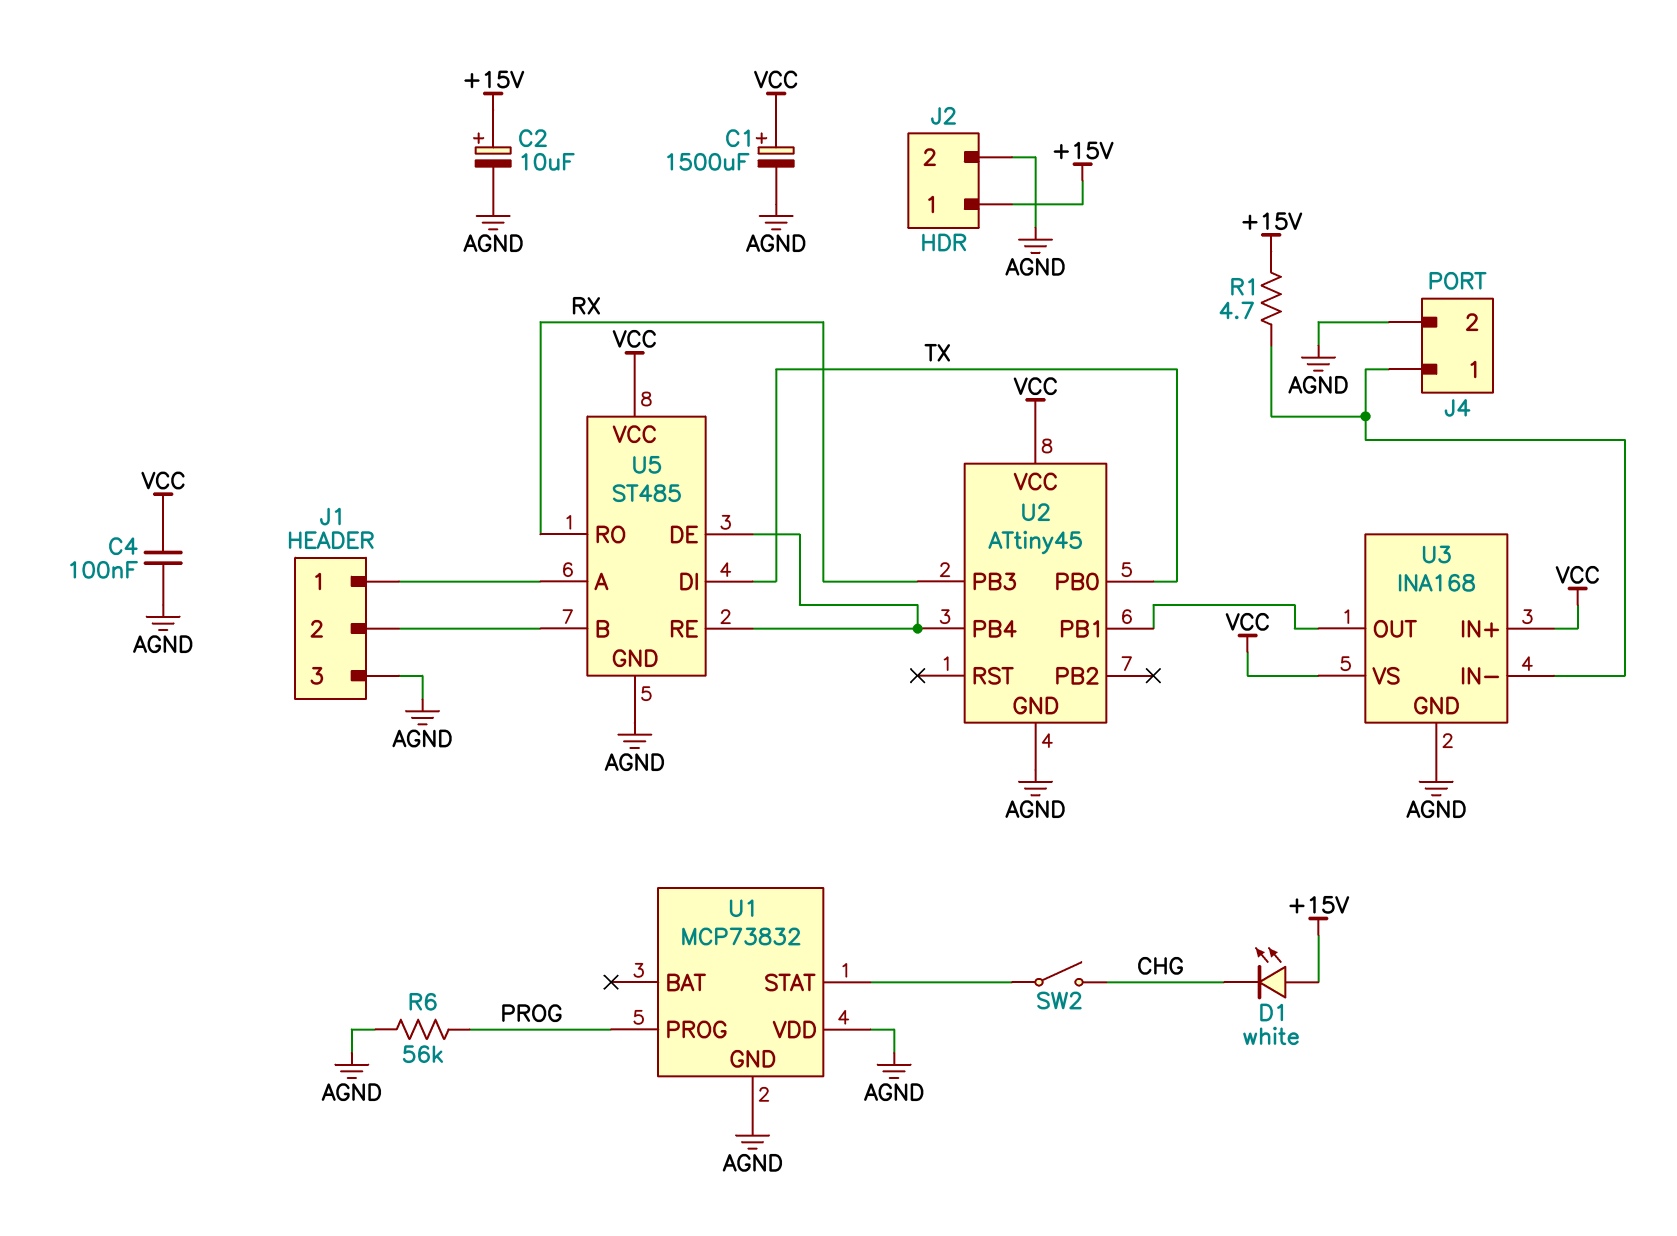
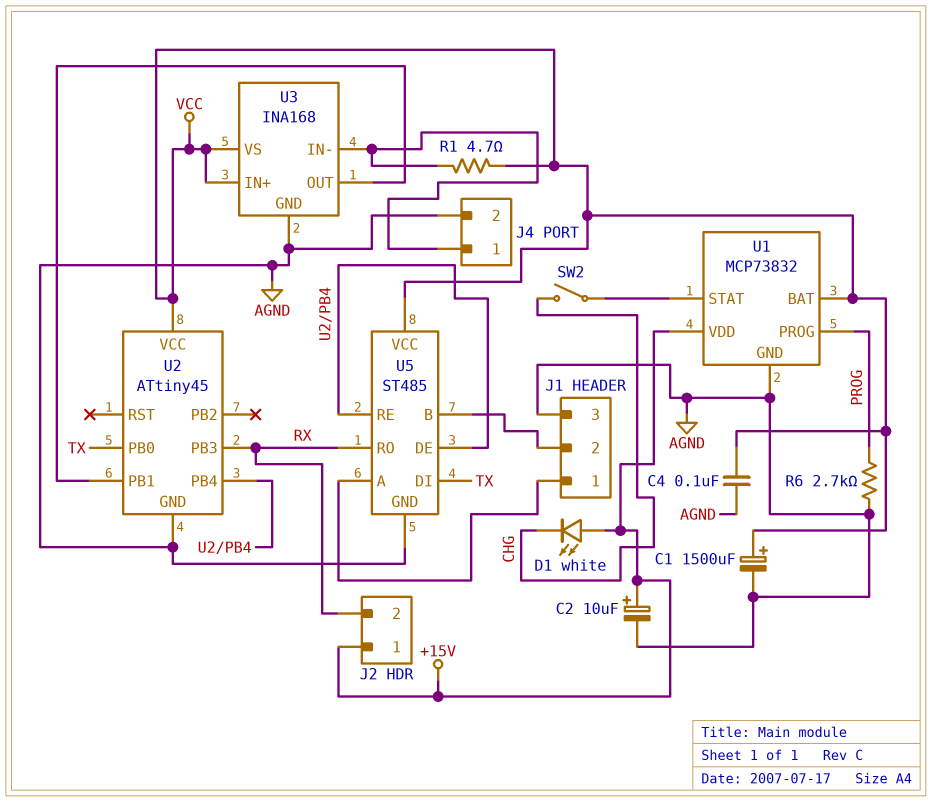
J2 pin 2: AGND -> RX
R1: 4.7 (+15V, J4/1) -> 4.7 (J4/1, VCC)
R6: 56k (AGND, PROG) -> 2.7k (AGND, PROG)
U1 pin BAT: none -> VCC
U1 pin VDD: AGND -> +15V

